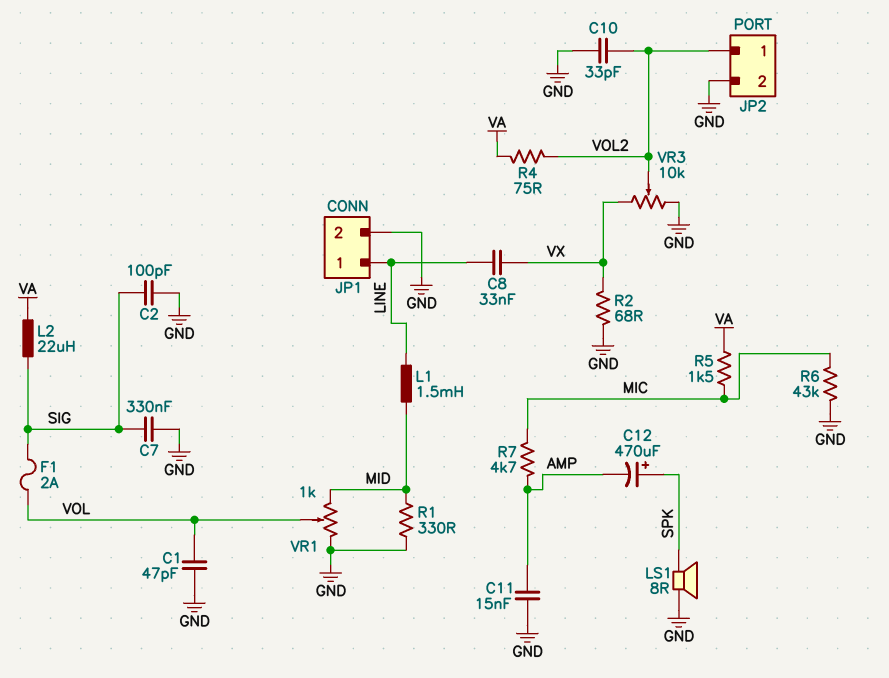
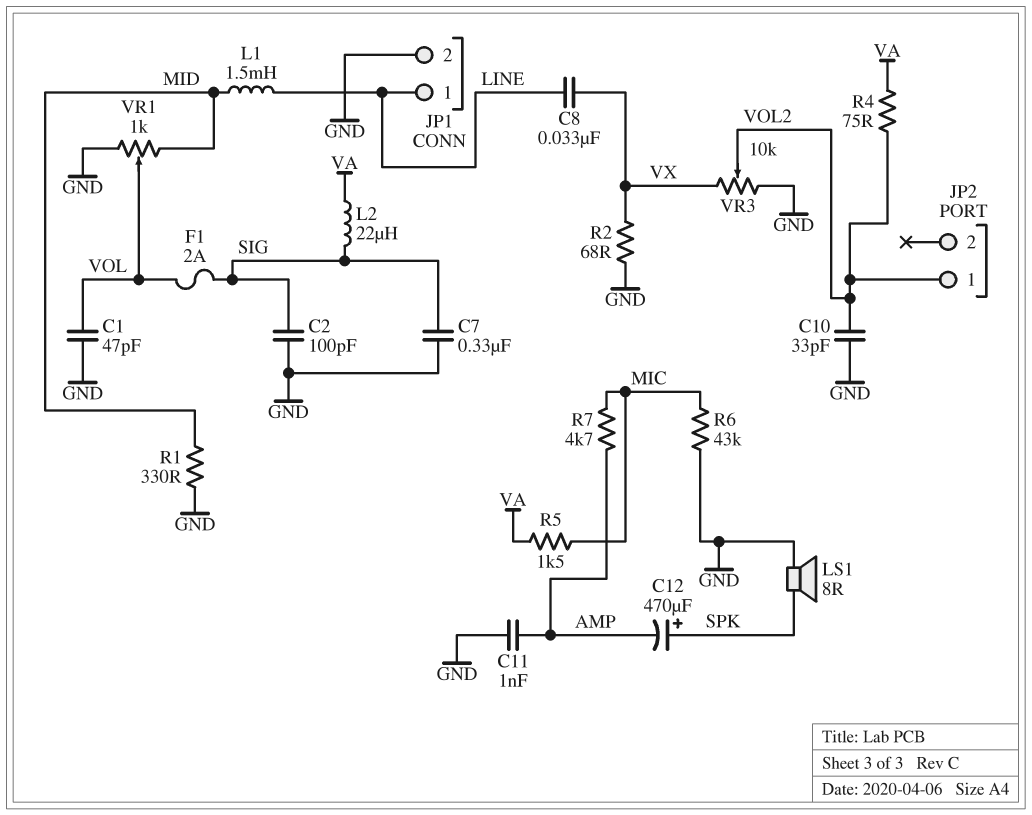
C11: 15nF (AMP, GND) -> 1nF (AMP, GND)
JP2 pin 2: GND -> none

